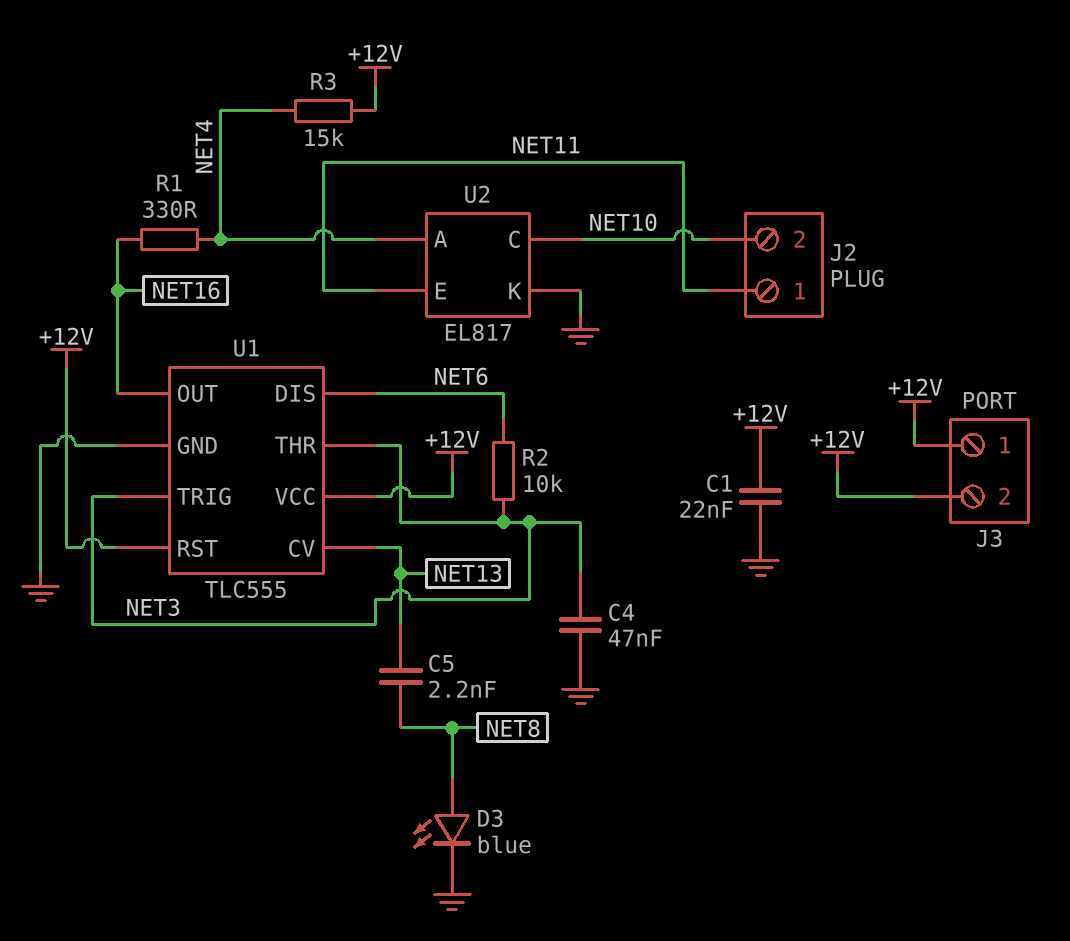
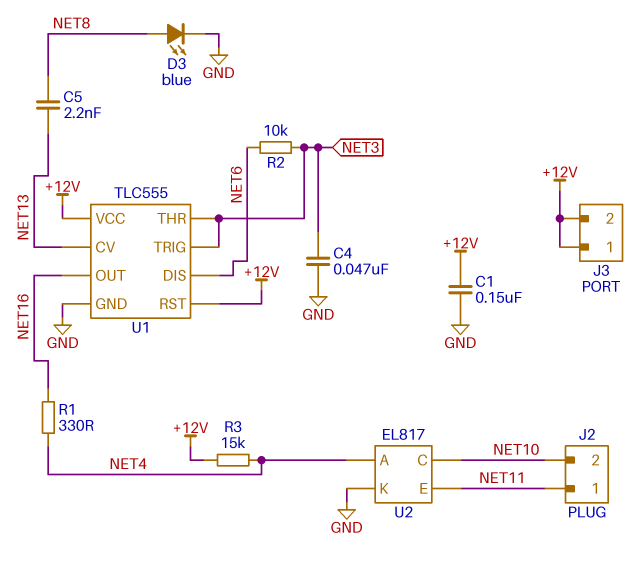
C1: 22nF (+12V, GND) -> 150nF (+12V, GND)

